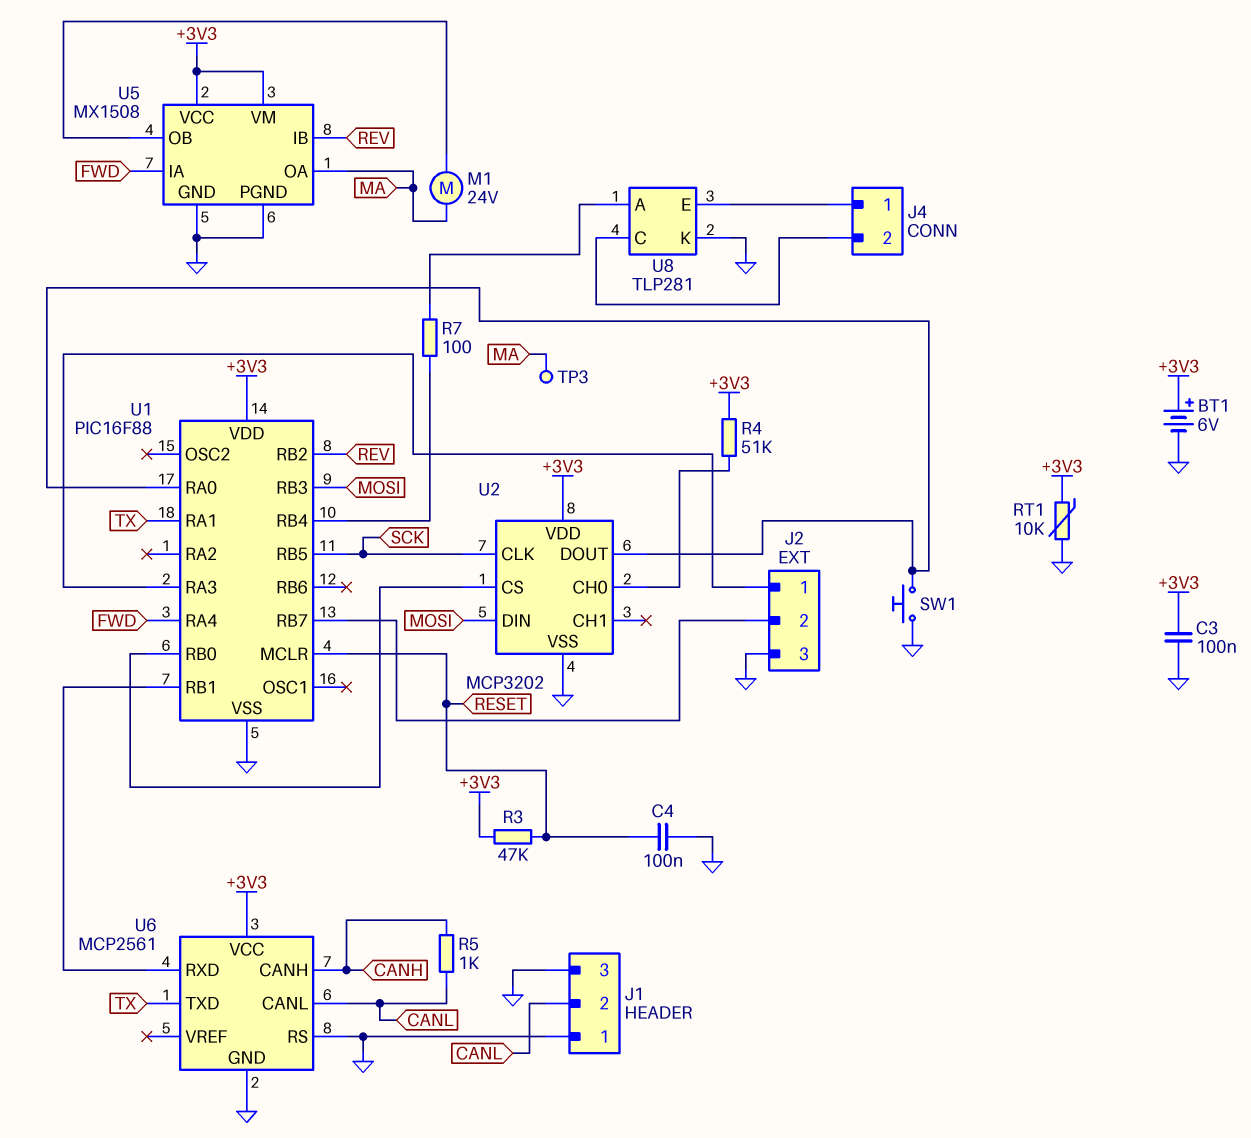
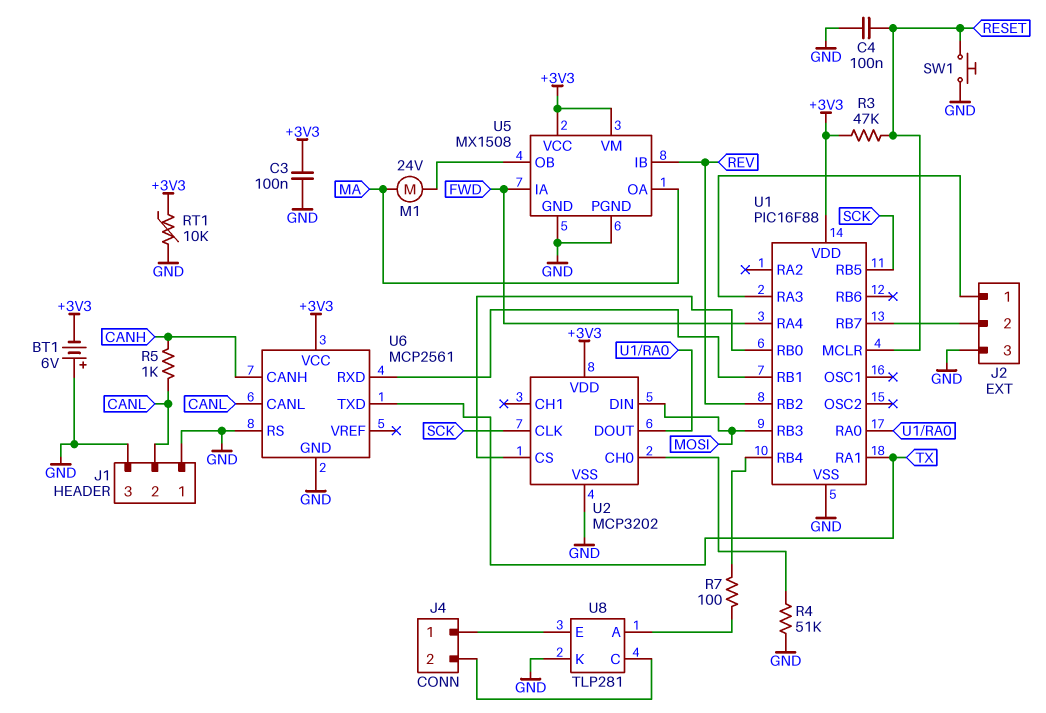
BT1: 6V (plus +3V3, minus GND) -> 6V (plus GND, minus +3V3)
R4: 51k (+3V3, U2/CH0) -> 51k (GND, U2/CH0)
SW1: button (GND, U1/RA0) -> button (GND, RESET)
TP3: test point (MA) -> none

